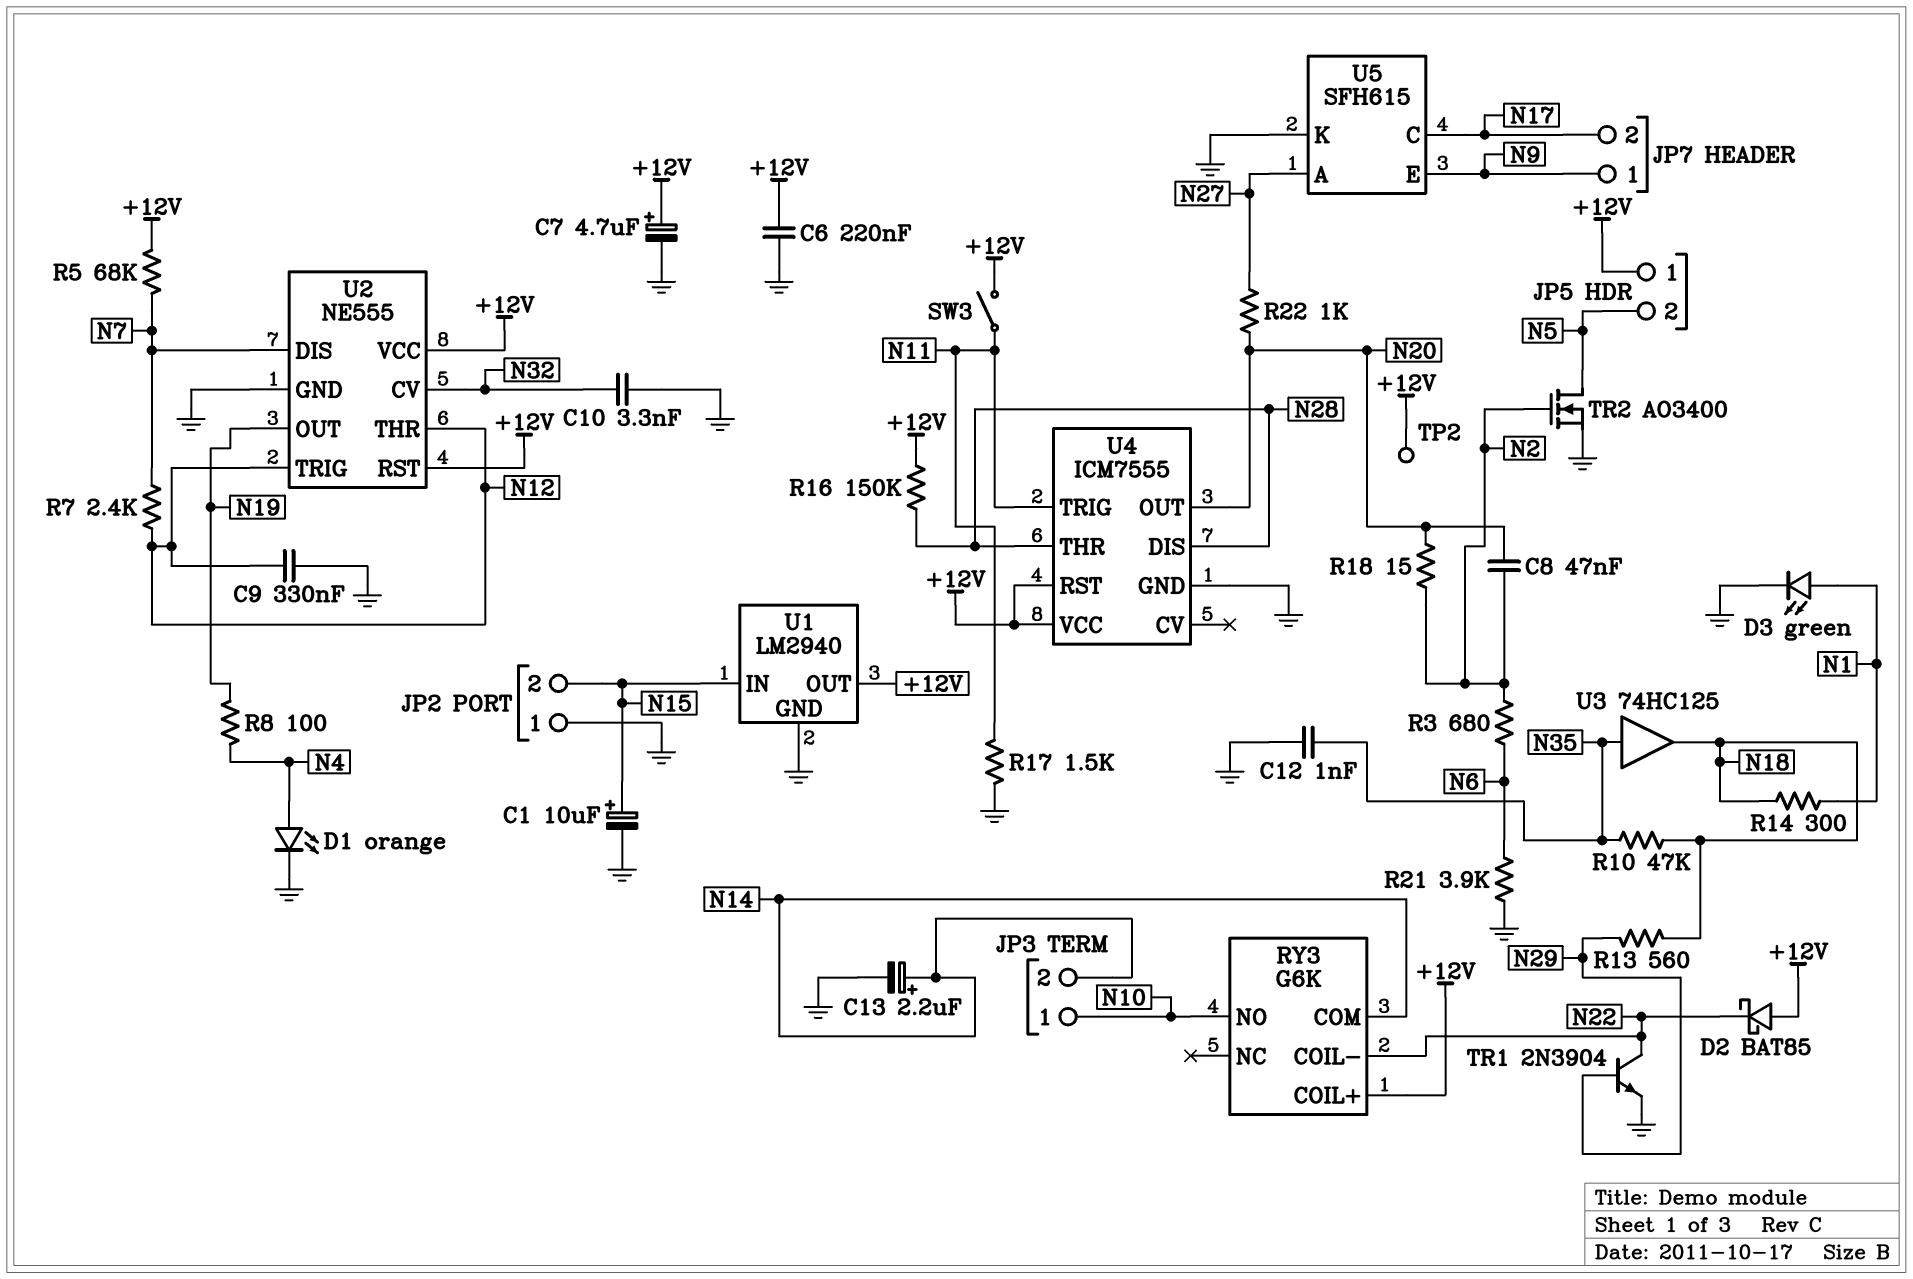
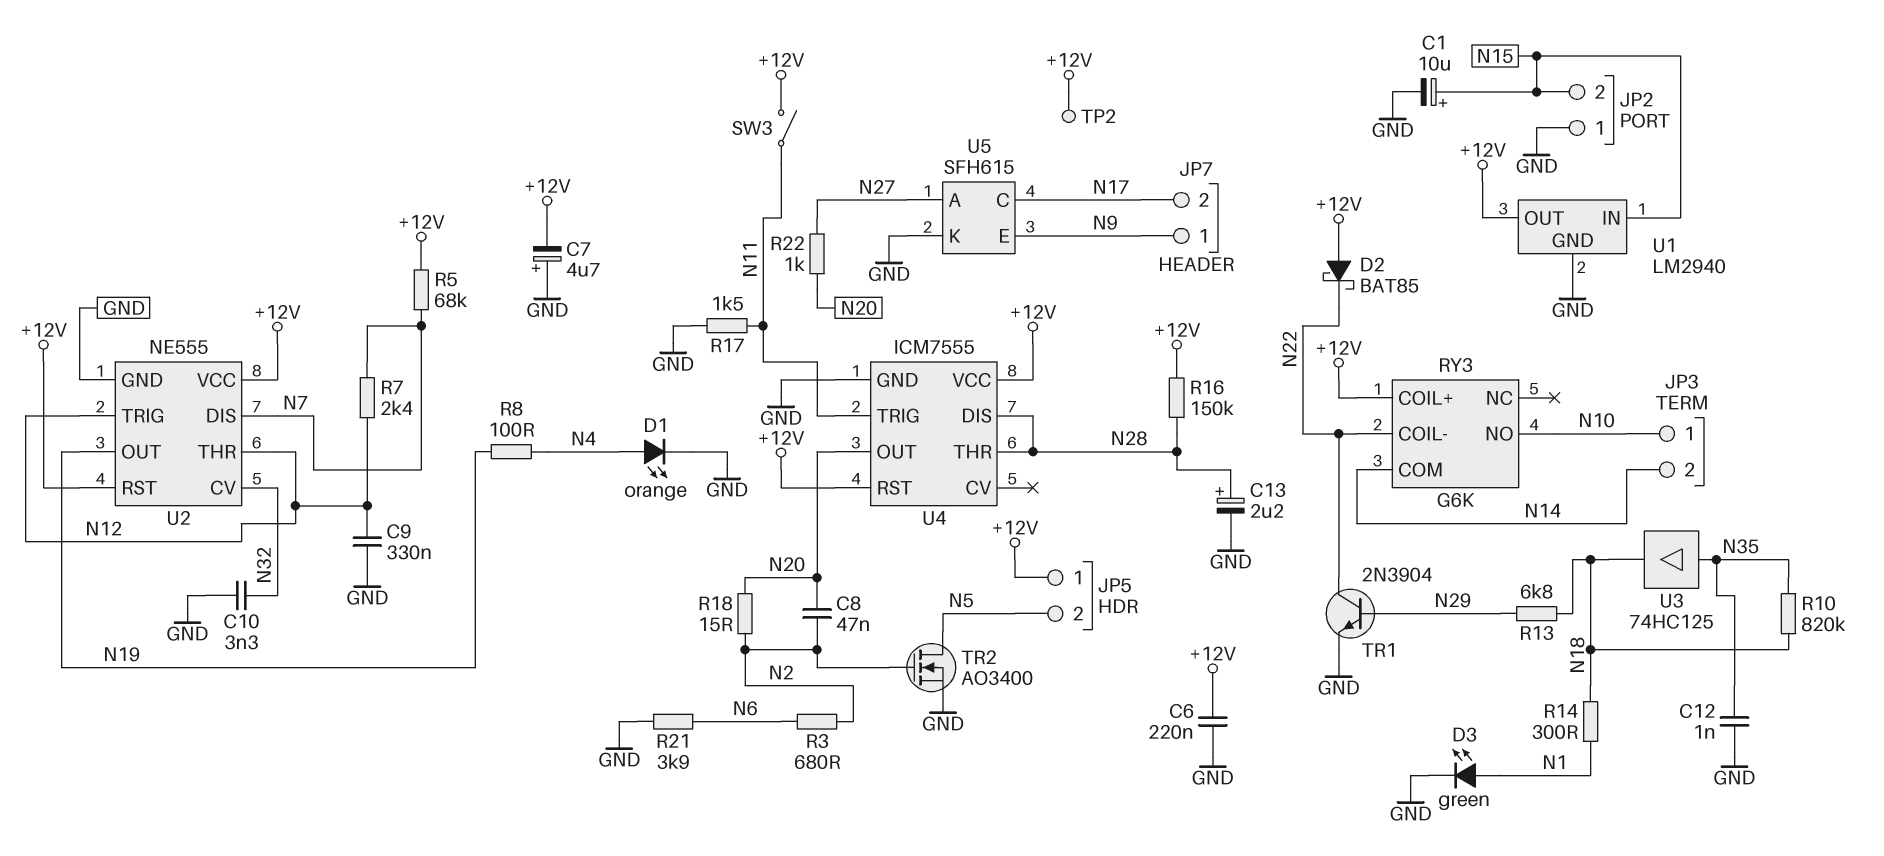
C7: 4.7uF (plus +12V, minus GND) -> 4.7uF (plus GND, minus +12V)
C13: 2.2uF (plus N14, minus GND) -> 2.2uF (plus N28, minus GND)
R10: 47k (N18, N35) -> 820k (N18, N35)
R13: 560 (N18, N29) -> 6.8k (N18, N29)

